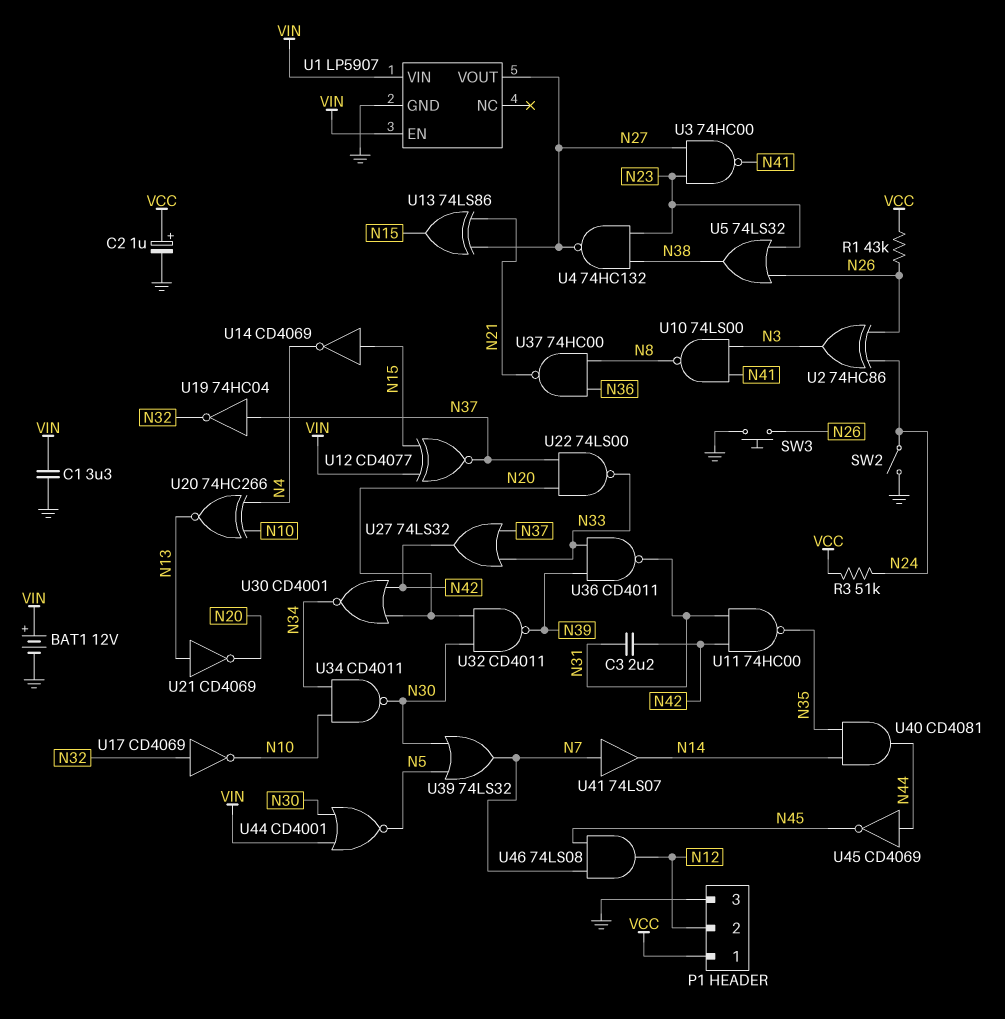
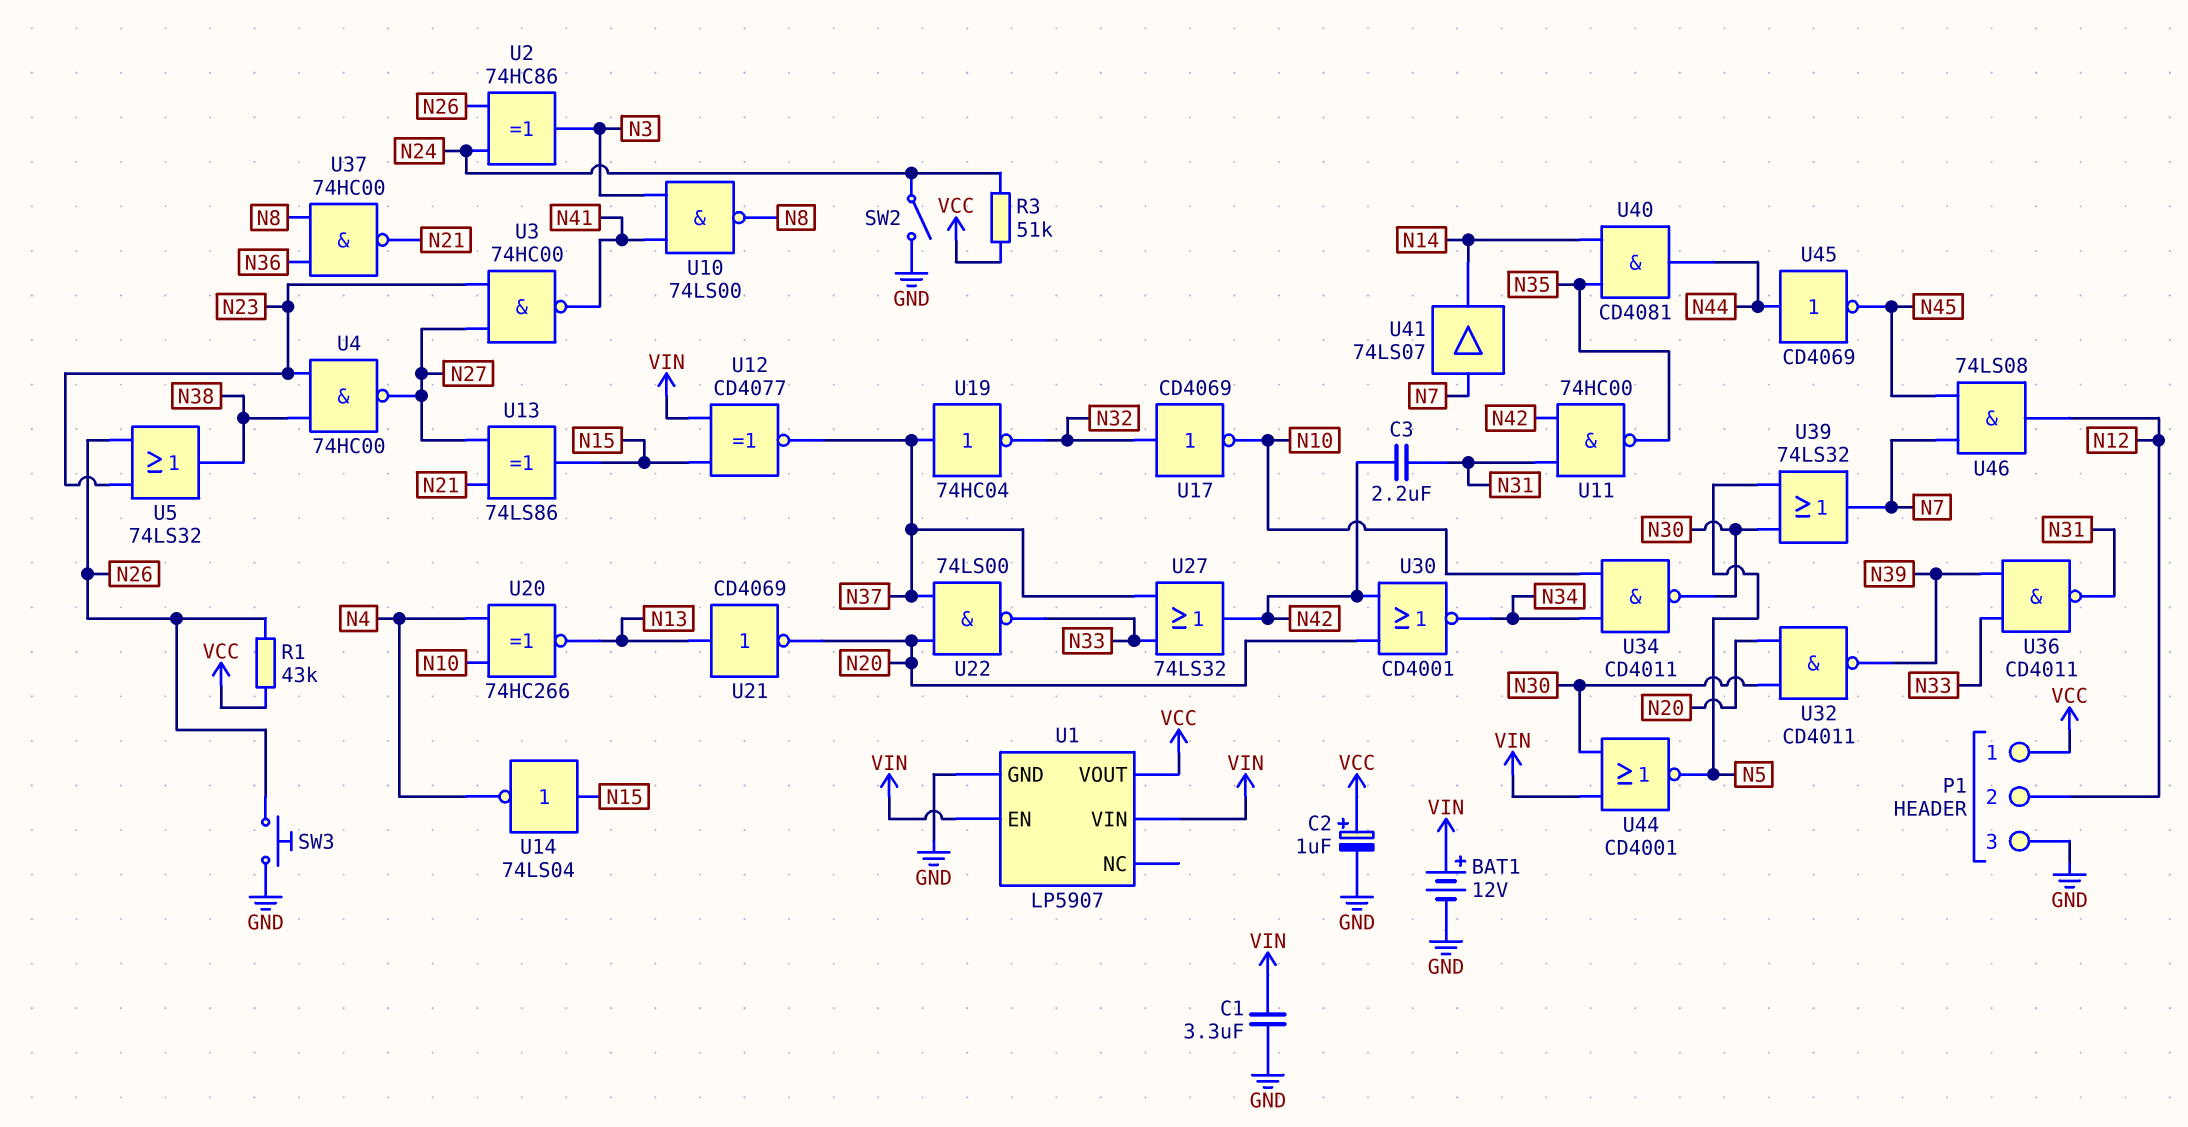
U1 pin VOUT: N27 -> VCC
U4: NAND 74HC132 (in N23, in N38, out N27) -> NAND 74HC00 (in N23, in N38, out N27)
U14: NOT CD4069 (in N15, out N4) -> NOT 74LS04 (in N15, out N4)

